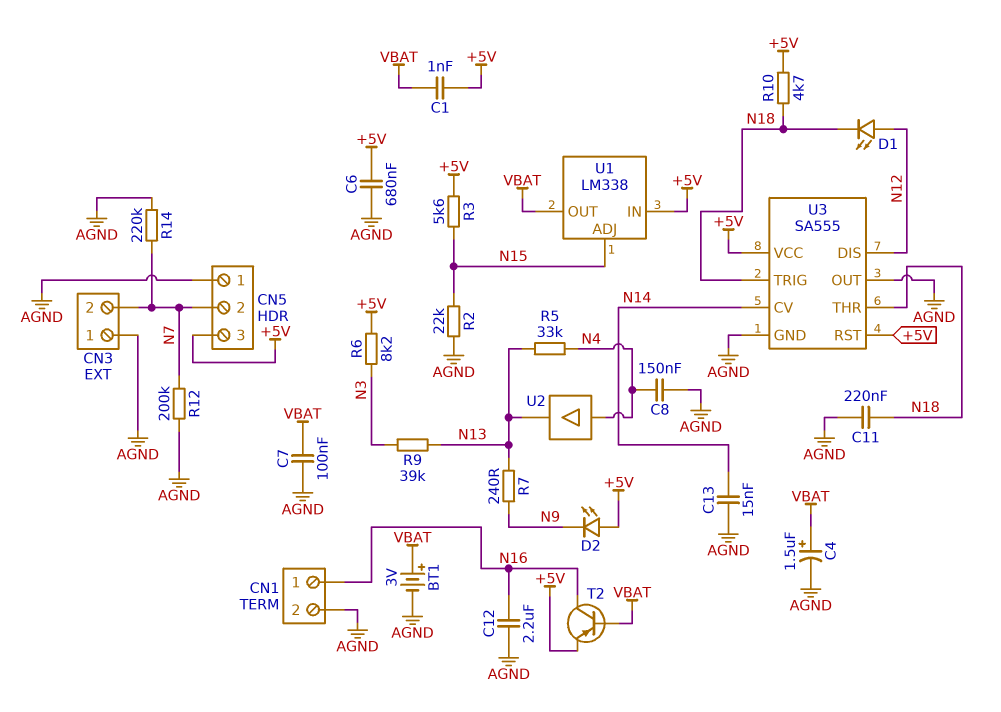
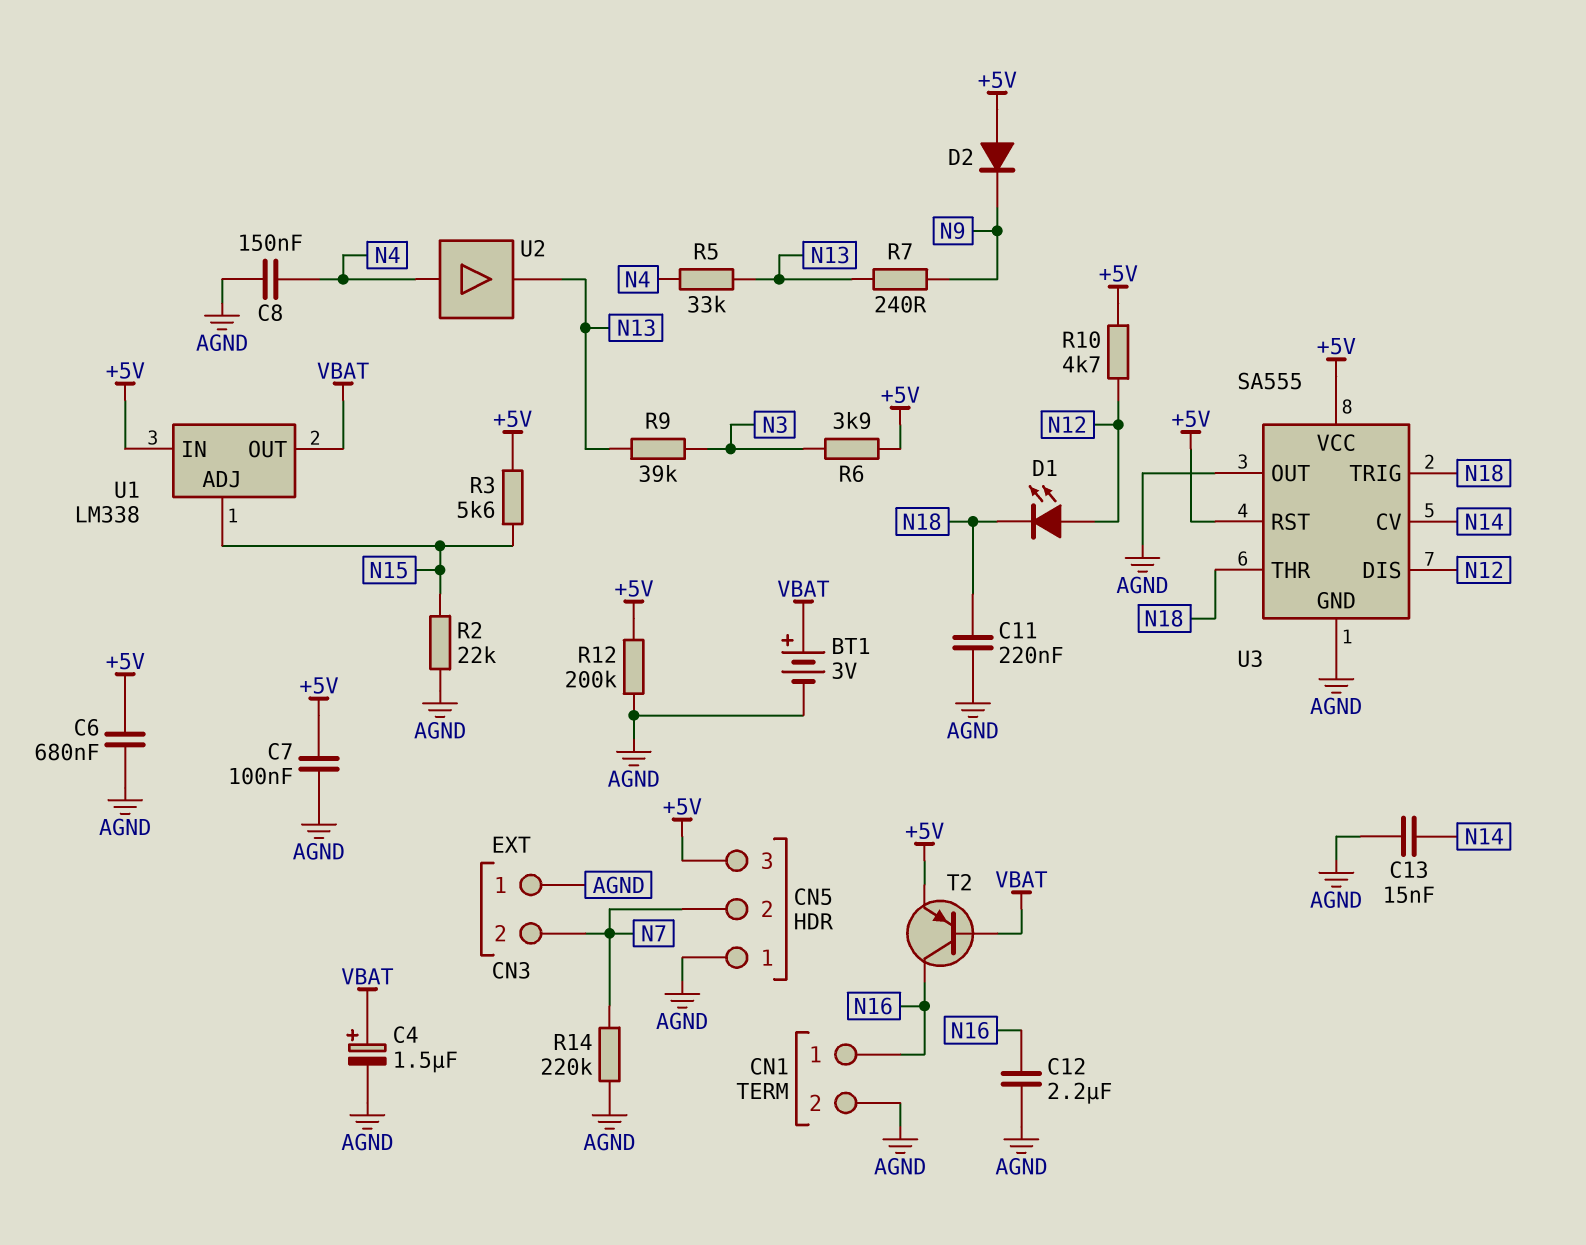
C1: 1nF (+5V, VBAT) -> none
C7: 100nF (AGND, VBAT) -> 100nF (+5V, AGND)
D2: LED (A +5V, K N9) -> diode (A +5V, K N9)
R6: 8.2k (+5V, N3) -> 3.9k (+5V, N3)
R10: 4.7k (+5V, N18) -> 4.7k (+5V, N12)
R12: 200k (AGND, N7) -> 200k (+5V, AGND)

